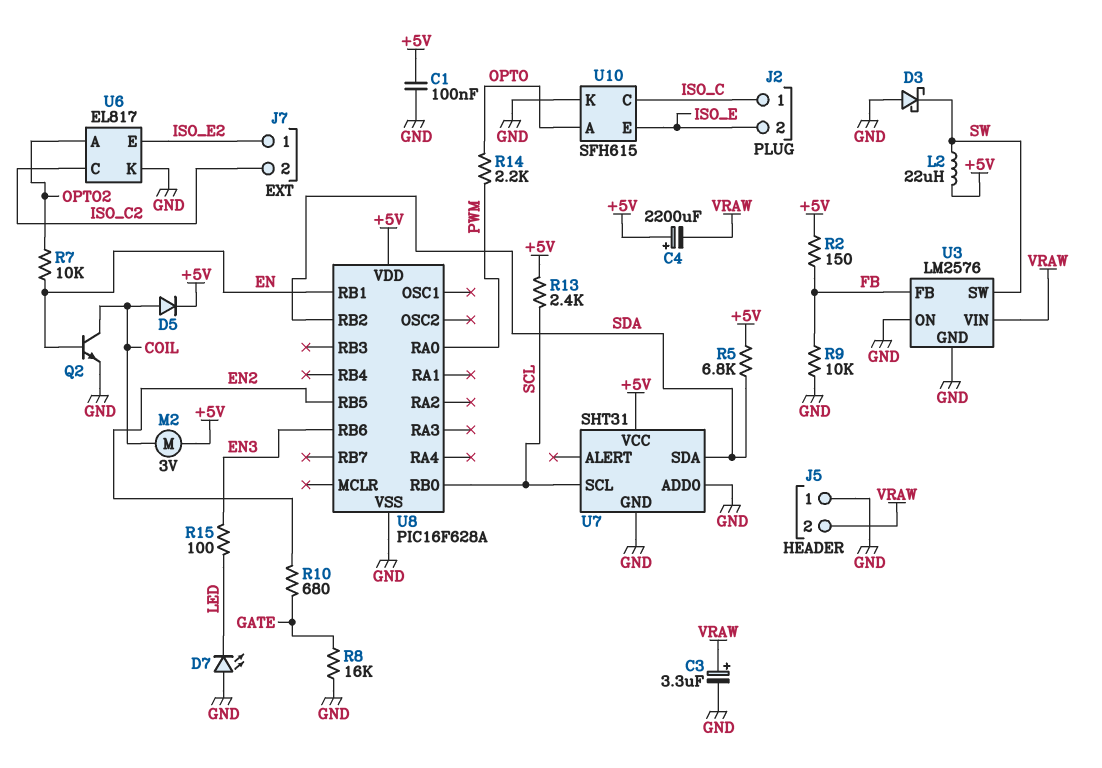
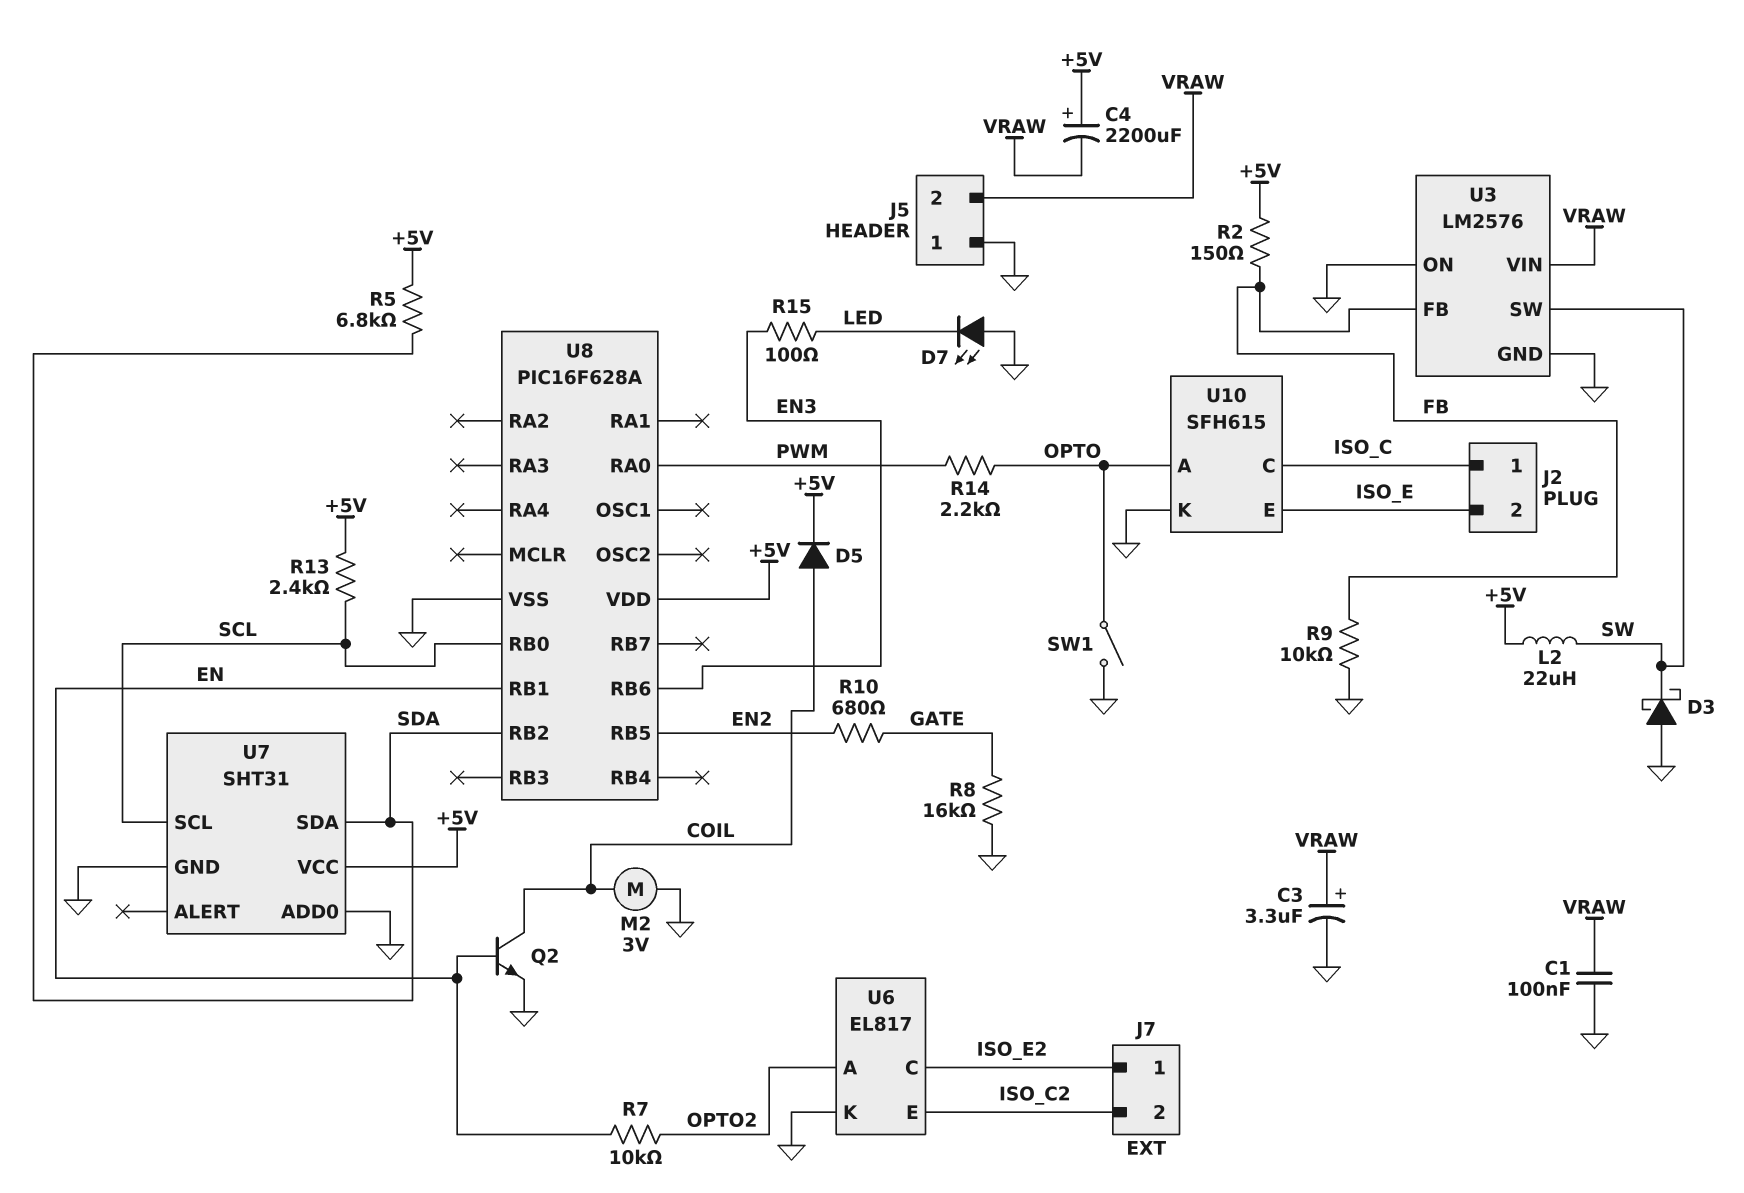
C1: 100nF (+5V, GND) -> 100nF (GND, VRAW)
M2: motor 3V (+5V, COIL) -> motor 3V (COIL, GND)
SW1: none -> switch (GND, OPTO)
U6 pin C: ISO_C2 -> ISO_E2
U6 pin E: ISO_E2 -> ISO_C2

